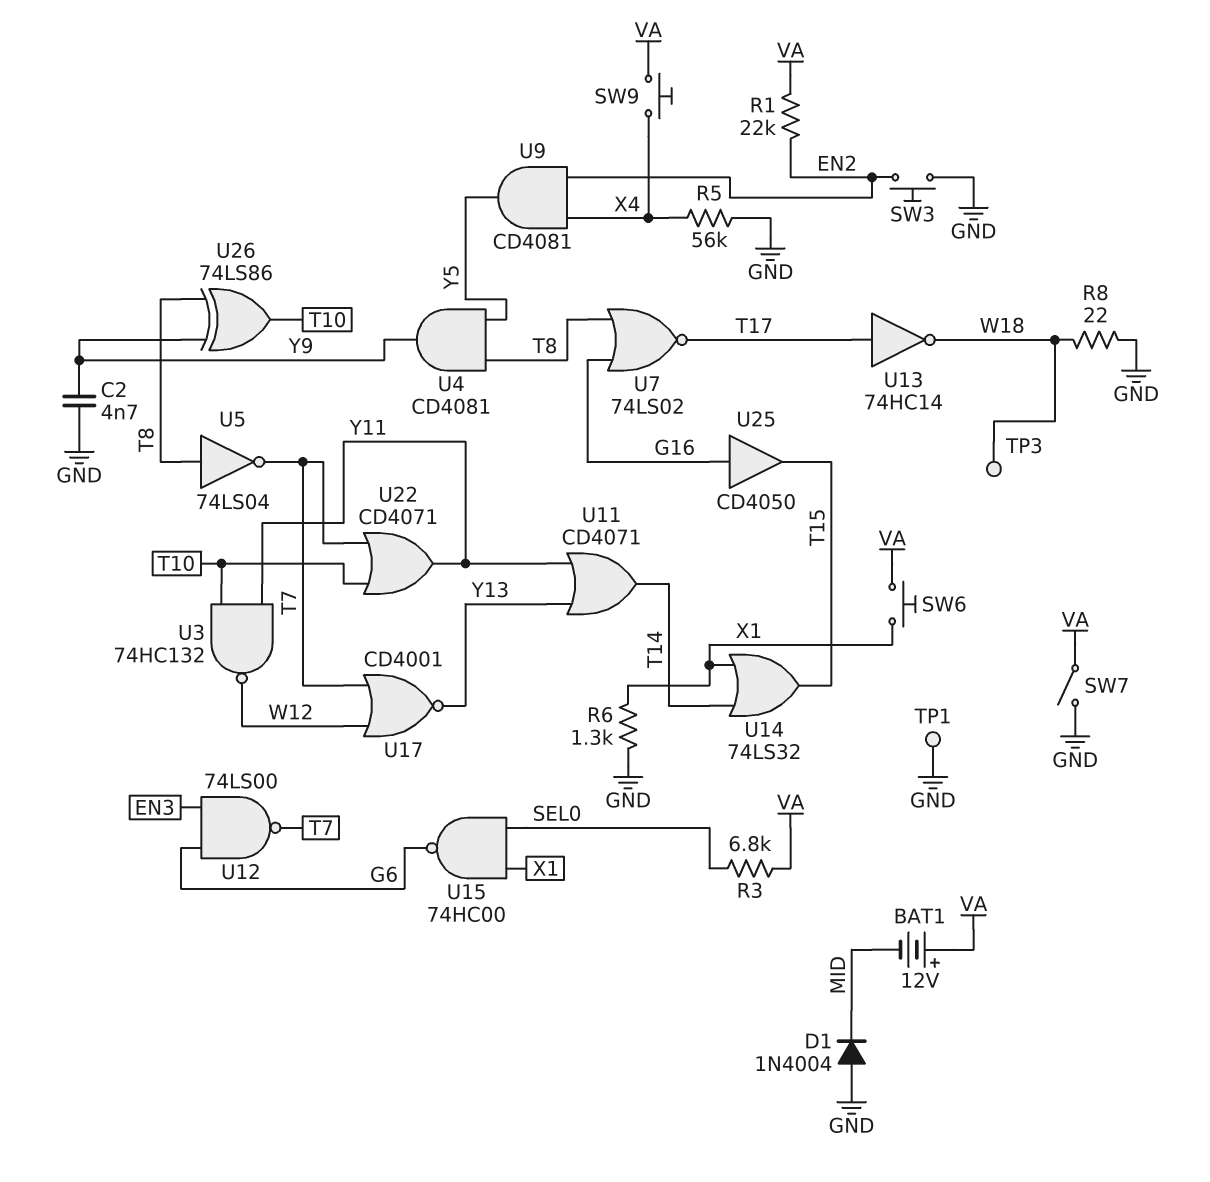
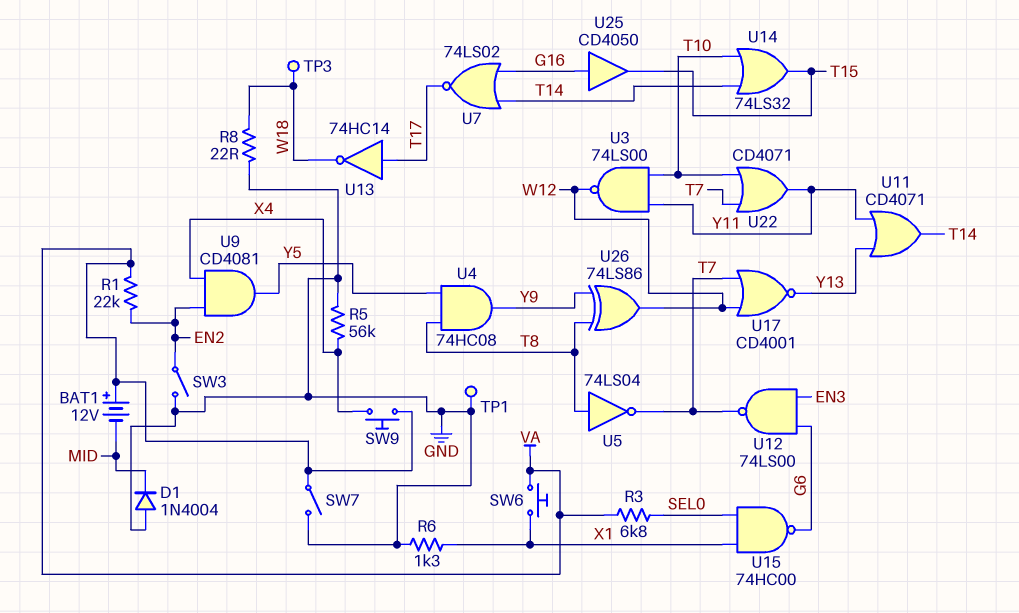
C2: 4.7nF (GND, Y9) -> none
SW3: button (EN2, GND) -> switch (EN2, GND)
U3: NAND 74HC132 (in T10, in Y11, out W12) -> NAND 74LS00 (in T10, in Y11, out W12)
U4: AND CD4081 (in T8, in Y5, out Y9) -> AND 74HC08 (in T8, in Y5, out Y9)
U7: NOR 74LS02 (in G16, in T8, out T17) -> NOR 74LS02 (in G16, in T14, out T17)
U14: OR 74LS32 (in T14, in X1, out T15) -> OR 74LS32 (in T10, in T14, out T15)
U26: XOR 74LS86 (in T8, in Y9, out T10) -> XOR 74LS86 (in T8, in Y9, out W12)

